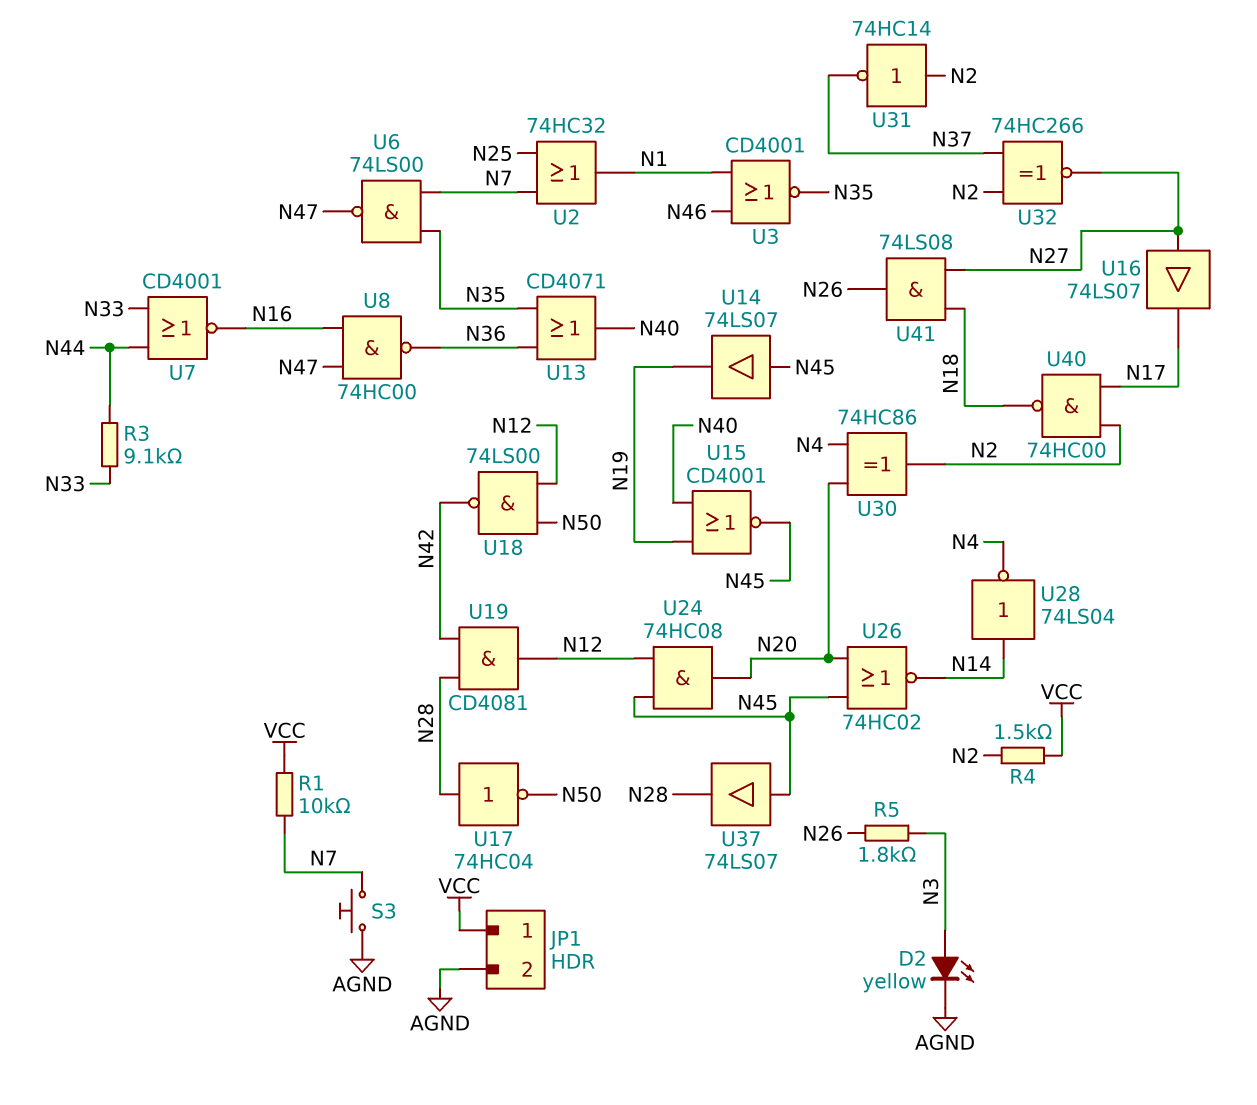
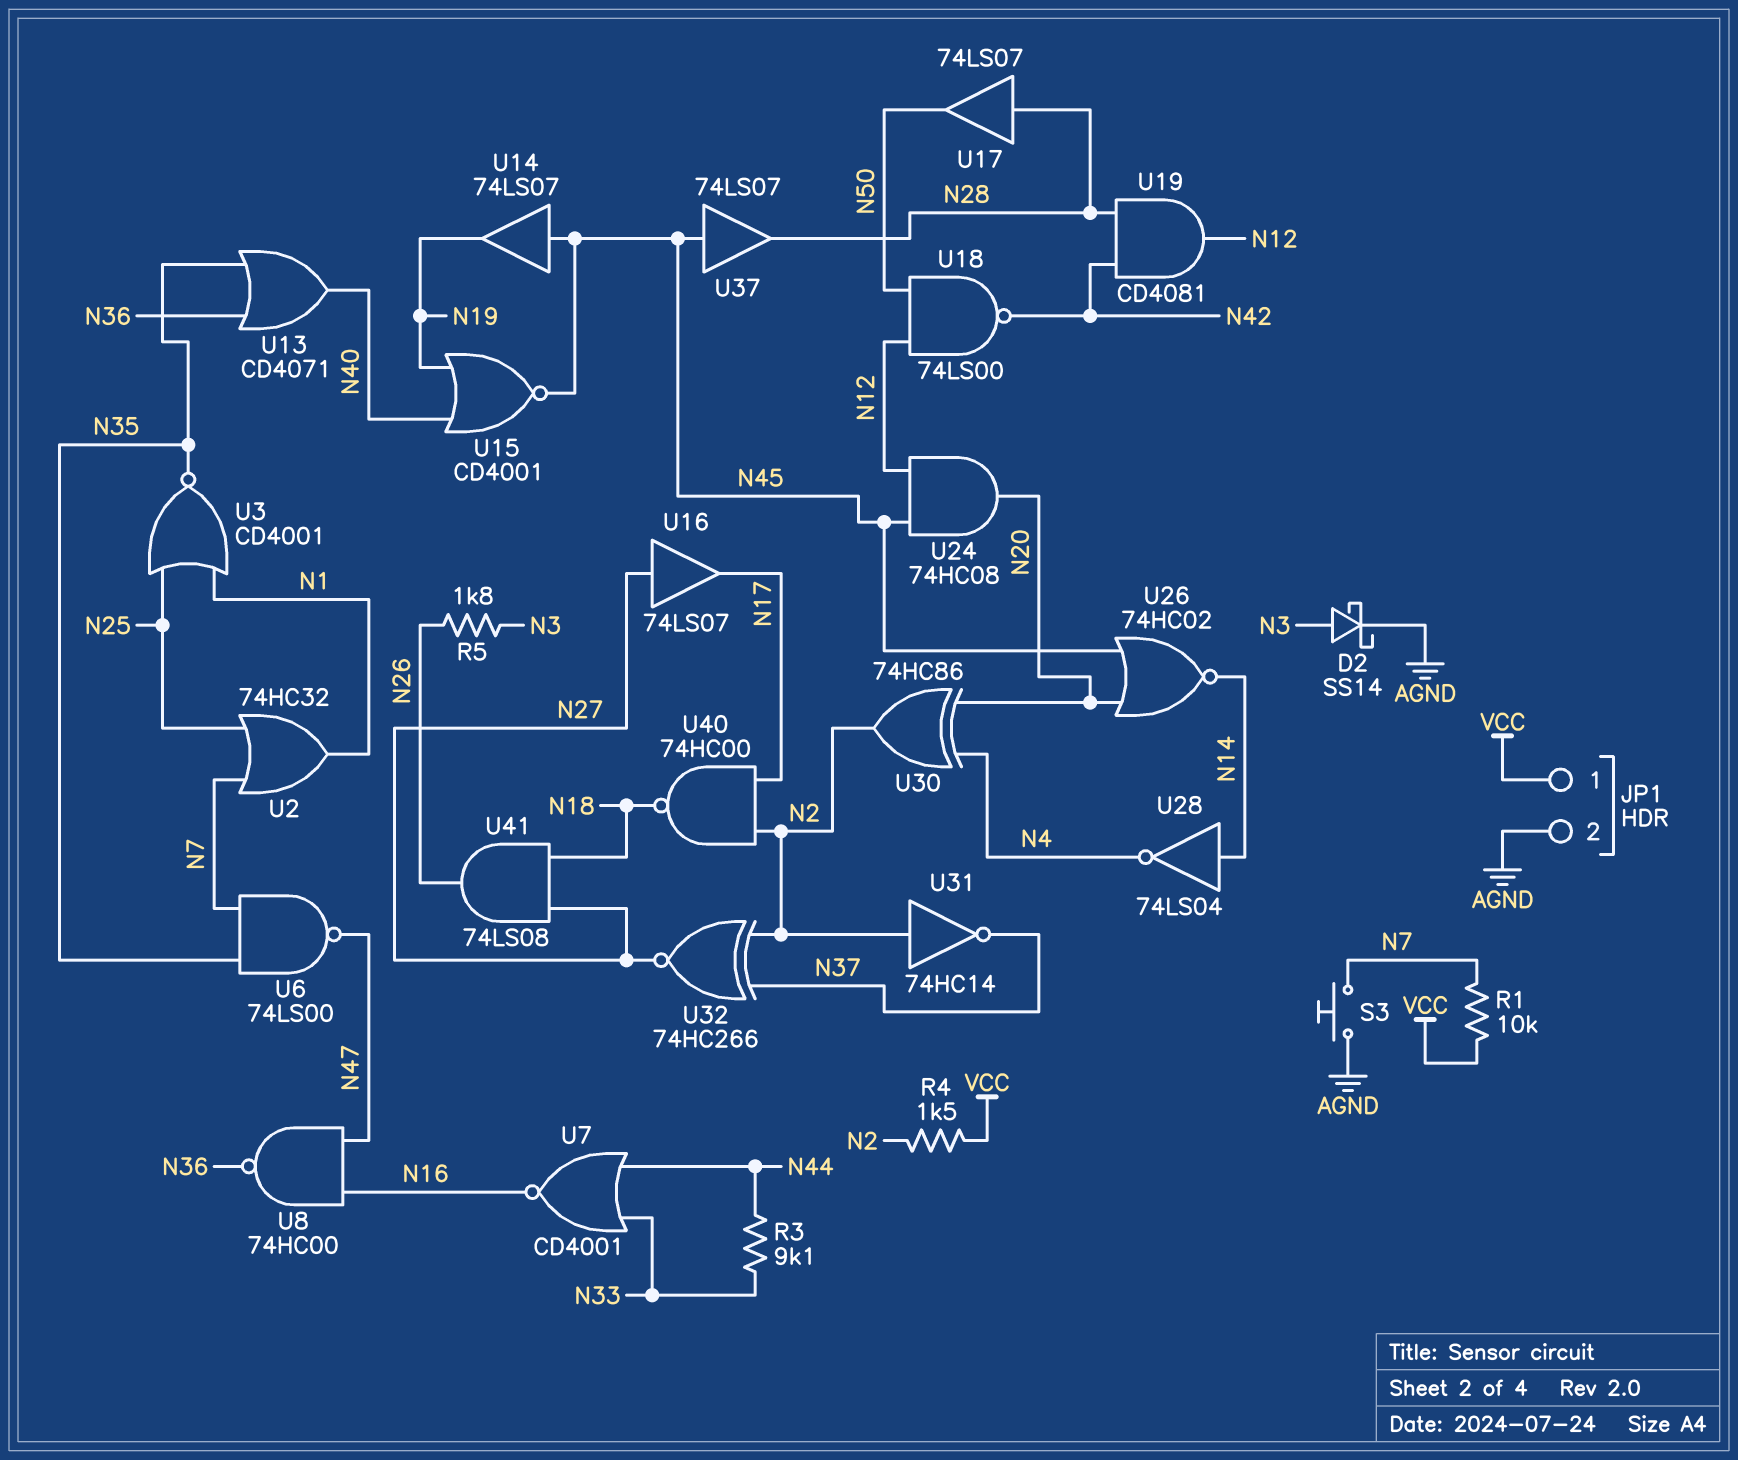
D2: LED yellow (A N3, K AGND) -> schottky SS14 (A N3, K AGND)
U3: NOR CD4001 (in N1, in N46, out N35) -> NOR CD4001 (in N1, in N25, out N35)
U17: NOT 74HC04 (in N28, out N50) -> buffer 74LS07 (in N28, out N50)

